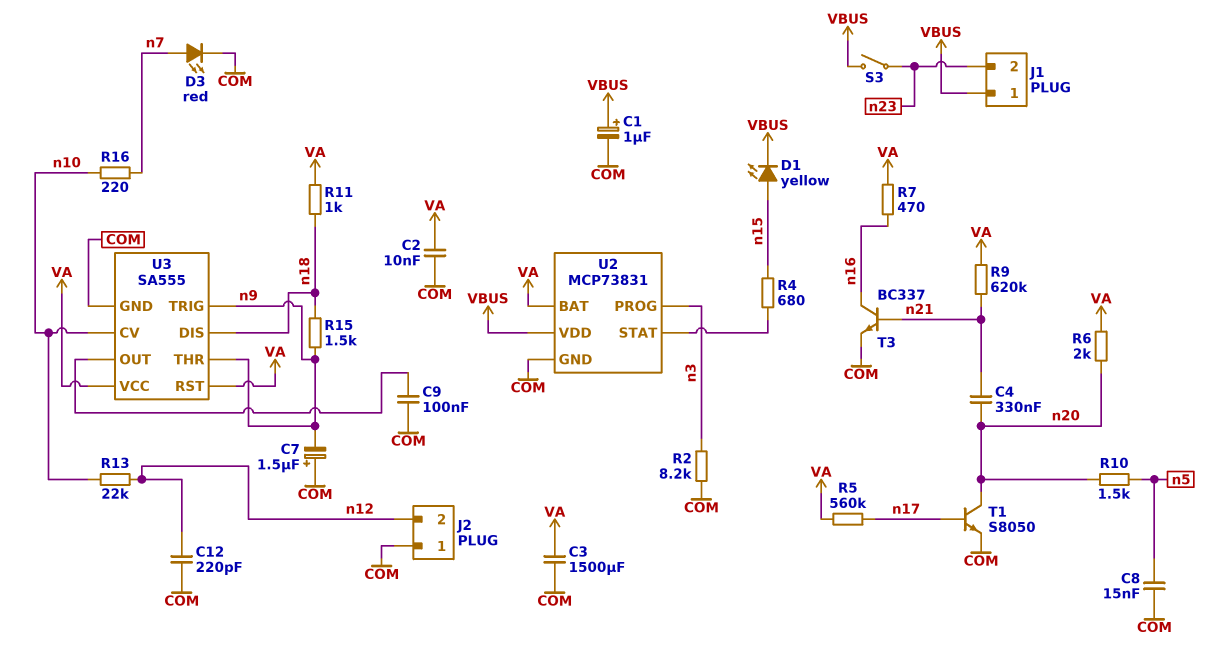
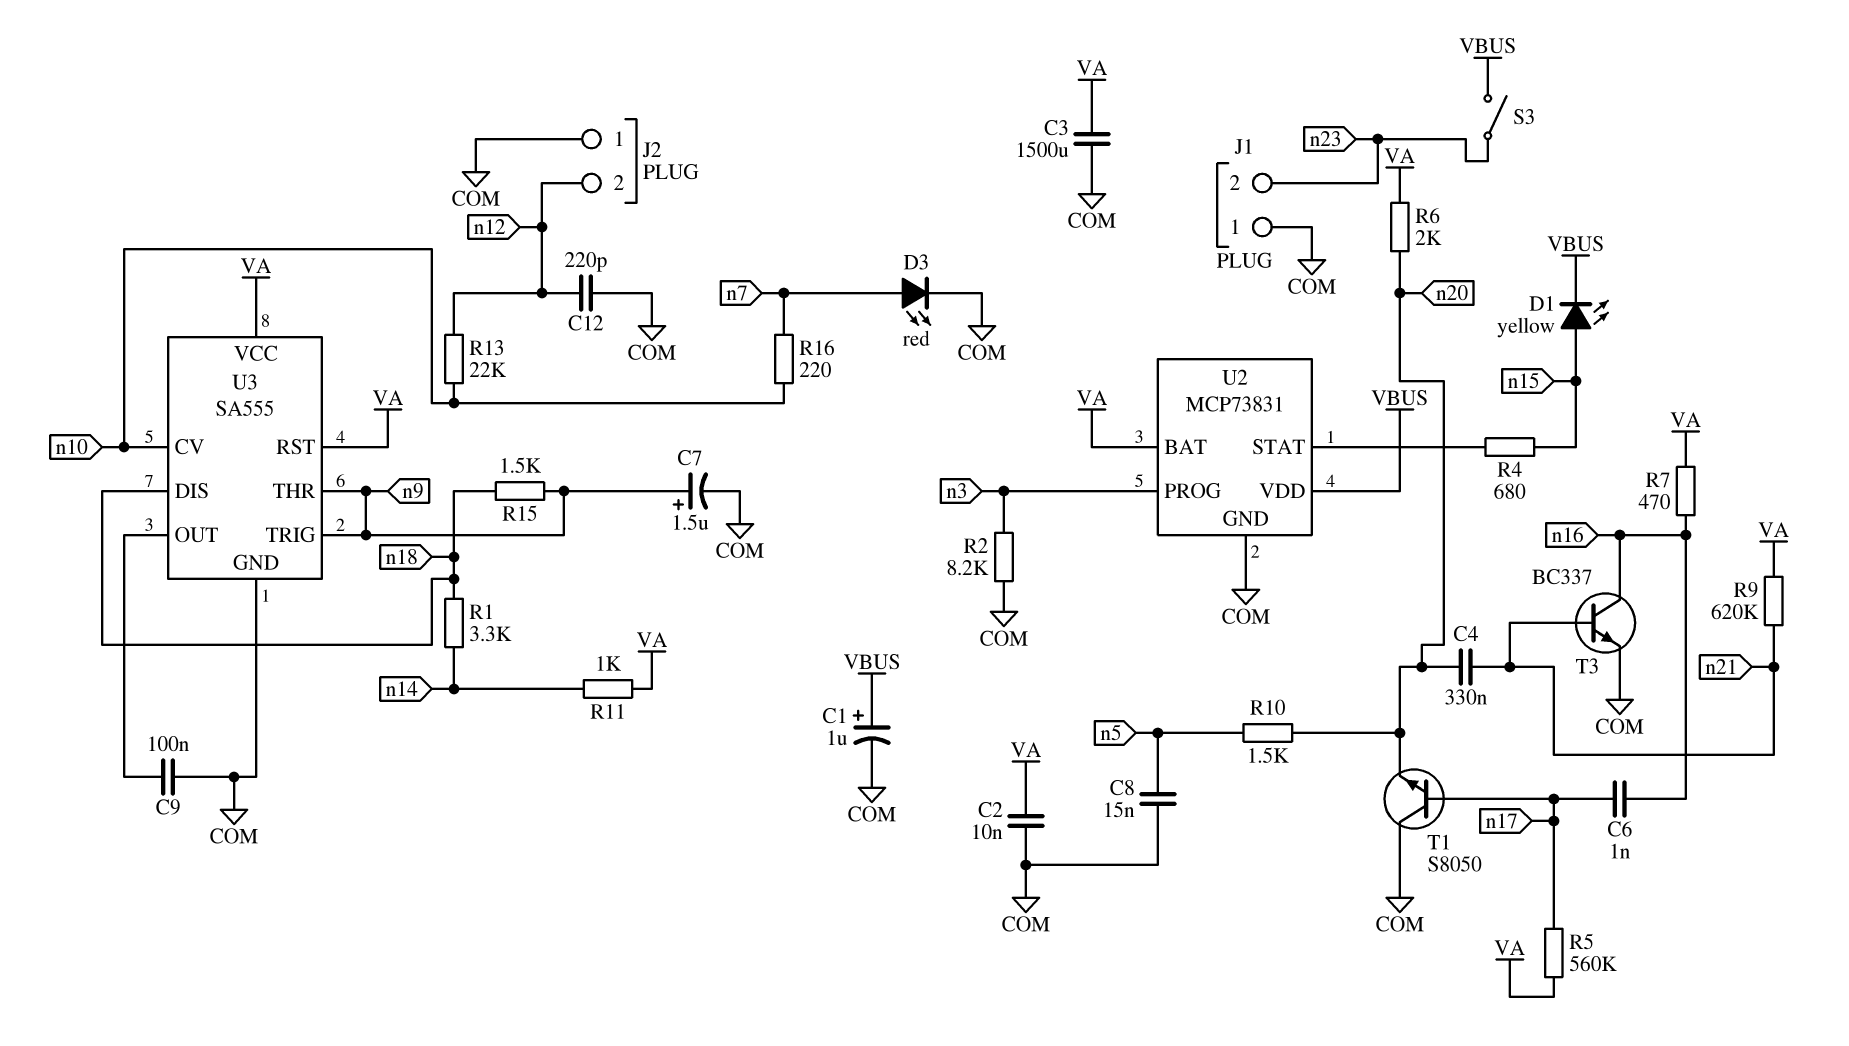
C6: none -> 1nF (n16, n17)
C7: 1.5uF (plus COM, minus n9) -> 1.5uF (plus n9, minus COM)
J1 pin 1: VBUS -> COM
R1: none -> 3.3k (n14, n18)
R11: 1k (VA, n18) -> 1k (VA, n14)
T1: NPN S8050 (B n17, C n20, E COM) -> NPN S8050 (B n17, C COM, E n20)

